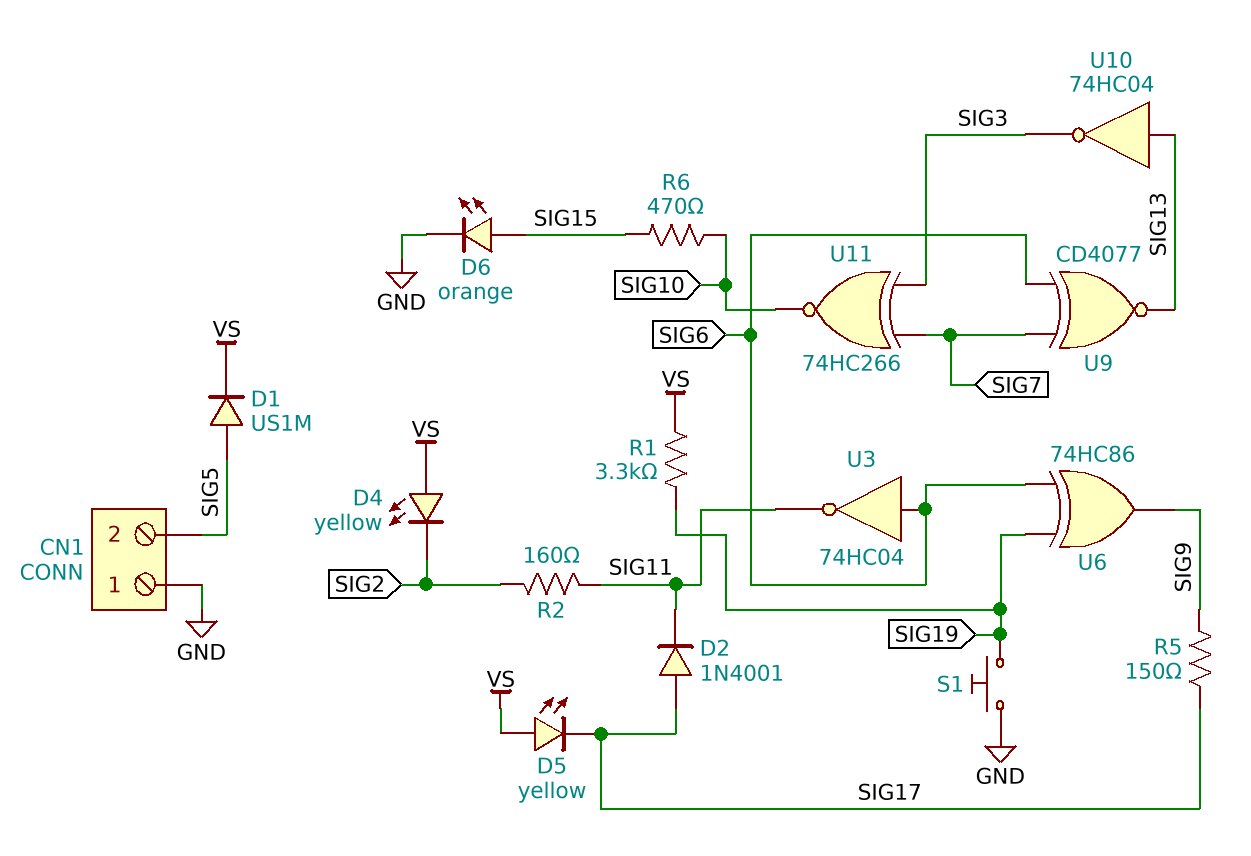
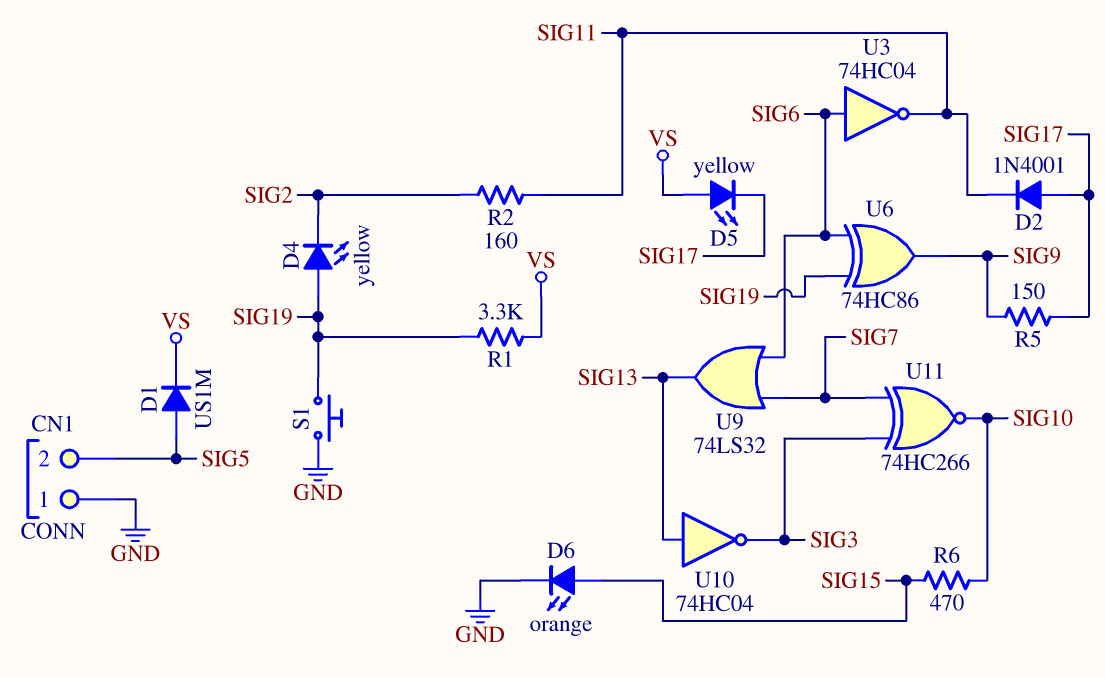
D4: LED yellow (A VS, K SIG2) -> LED yellow (A SIG19, K SIG2)
U9: XNOR CD4077 (in SIG6, in SIG7, out SIG13) -> OR 74LS32 (in SIG6, in SIG7, out SIG13)

